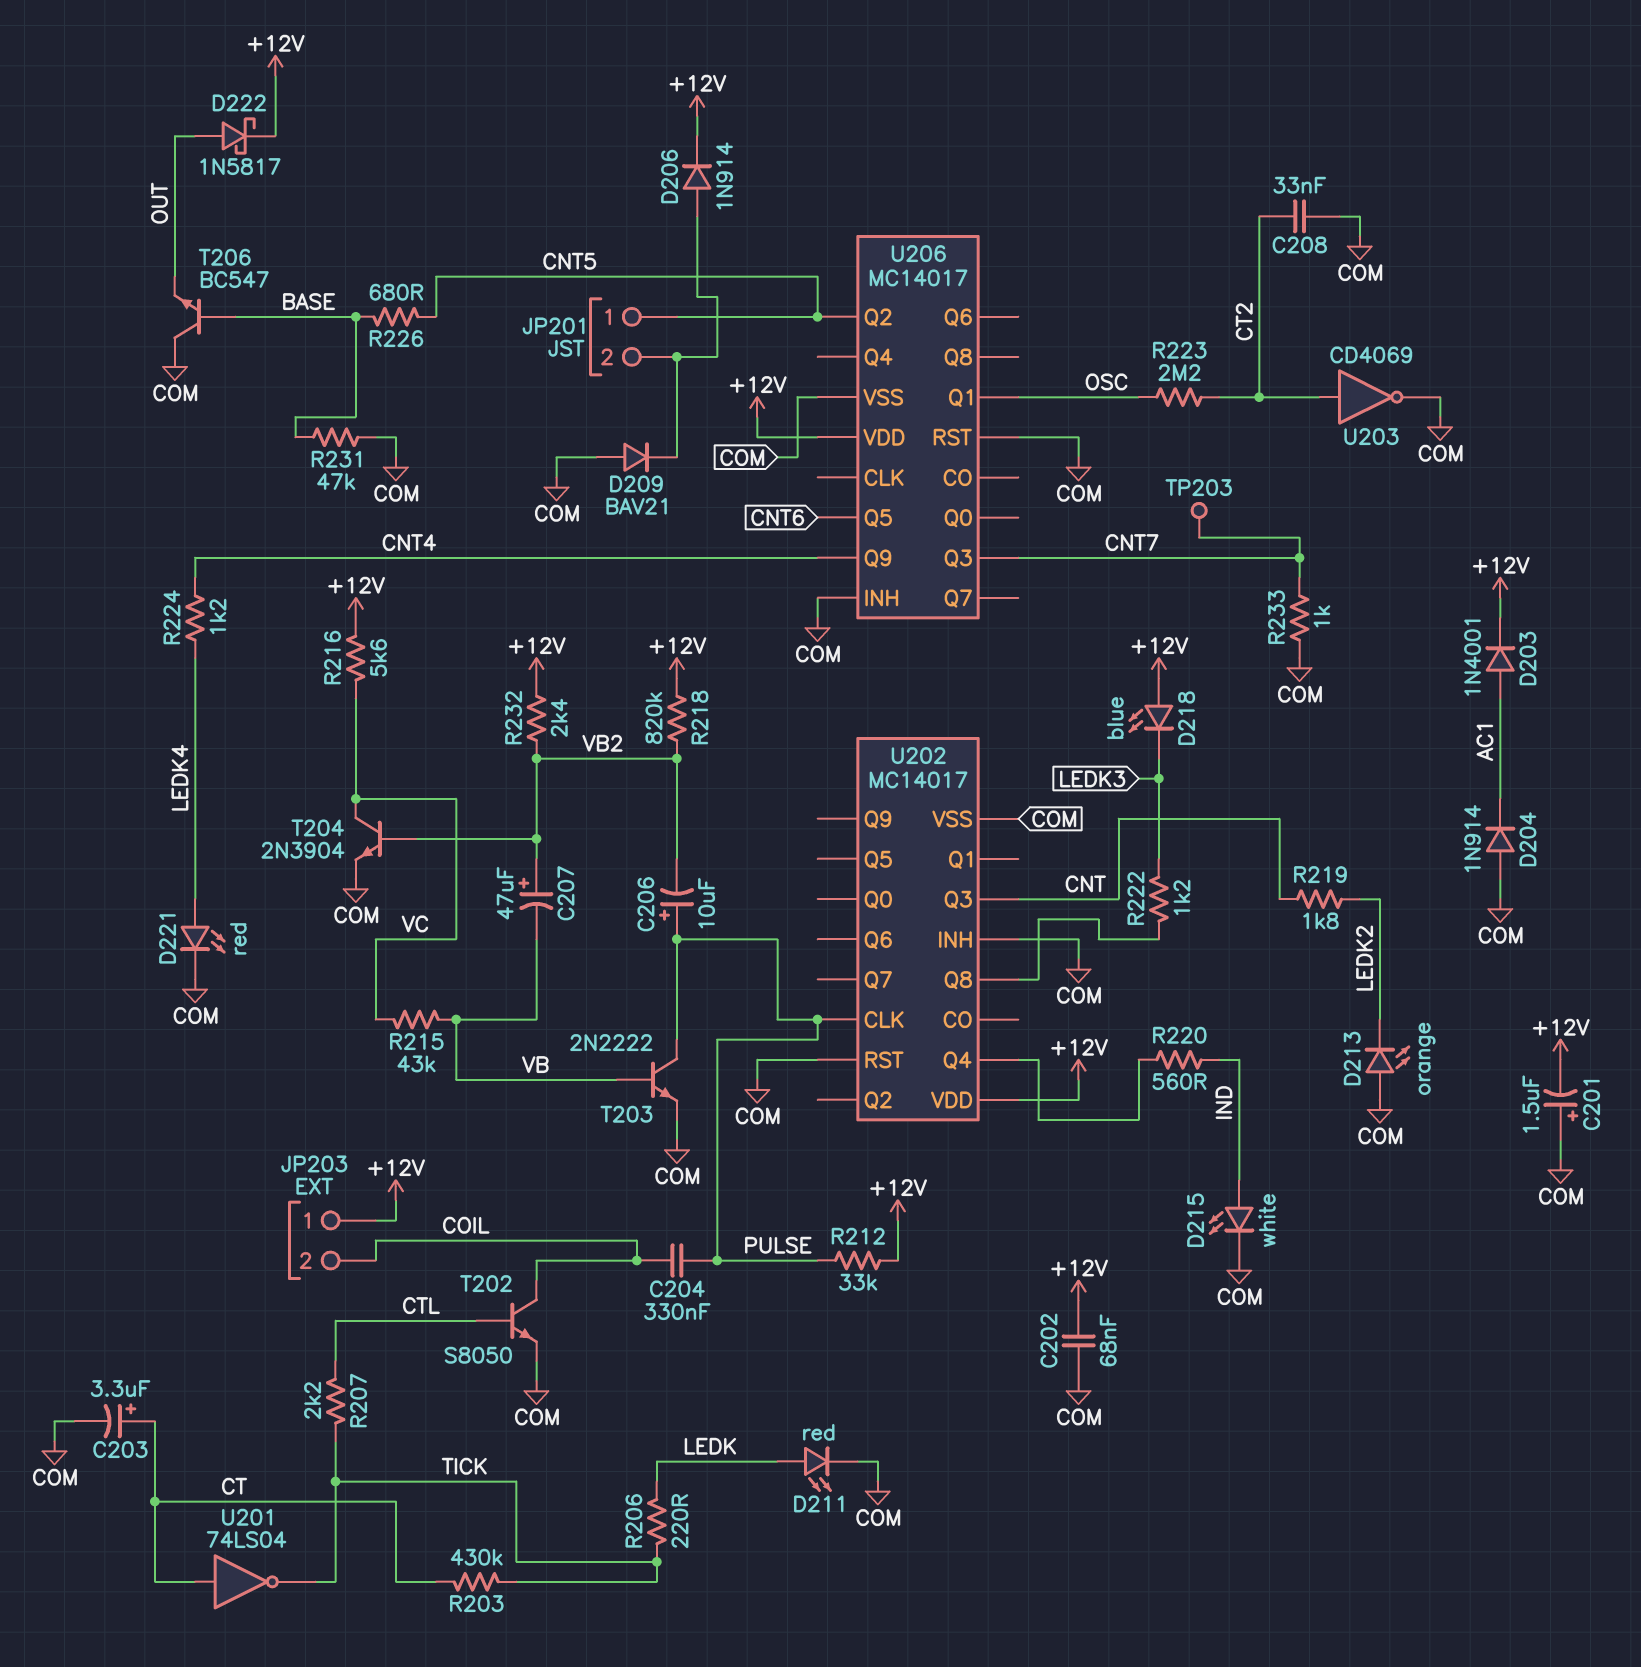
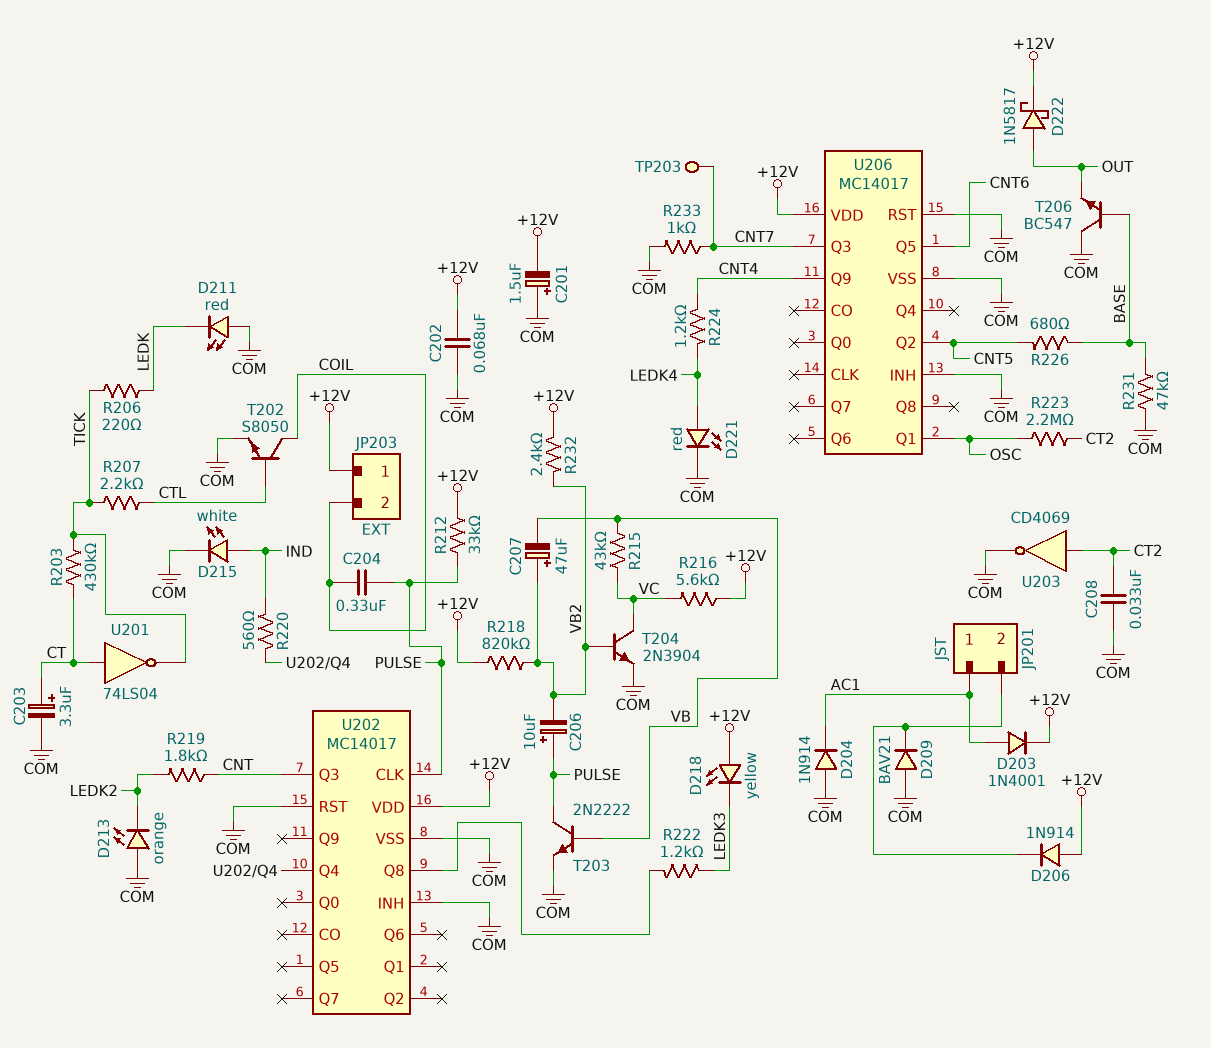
D206: diode 1N914 (A JP201/2, K +12V) -> diode 1N914 (A +12V, K JP201/2)
D211: LED red (A LEDK, K COM) -> LED red (A COM, K LEDK)
D218: LED blue (A +12V, K LEDK3) -> LED yellow (A +12V, K LEDK3)
JP201 pin 1: CNT5 -> AC1

